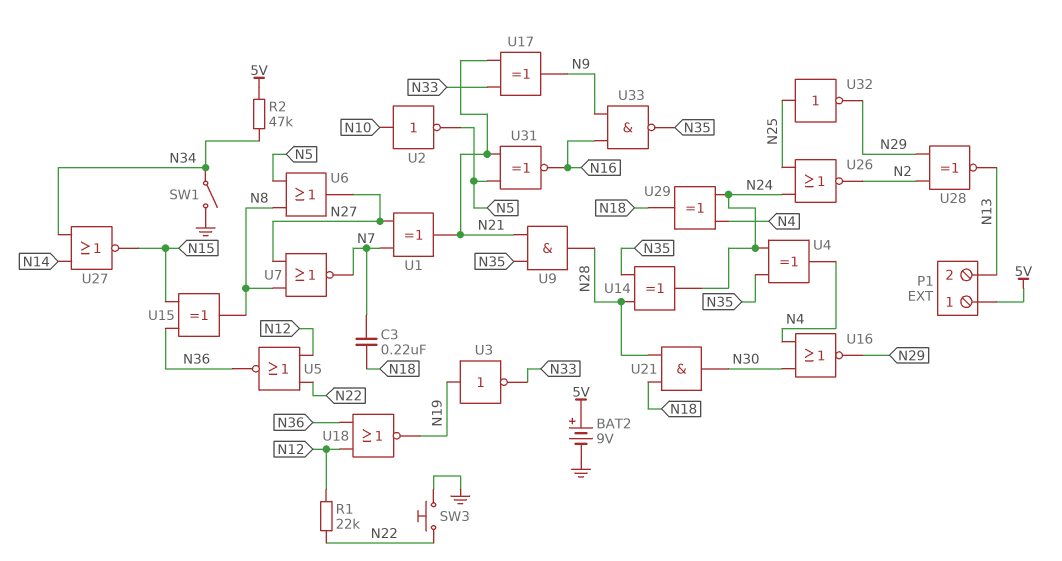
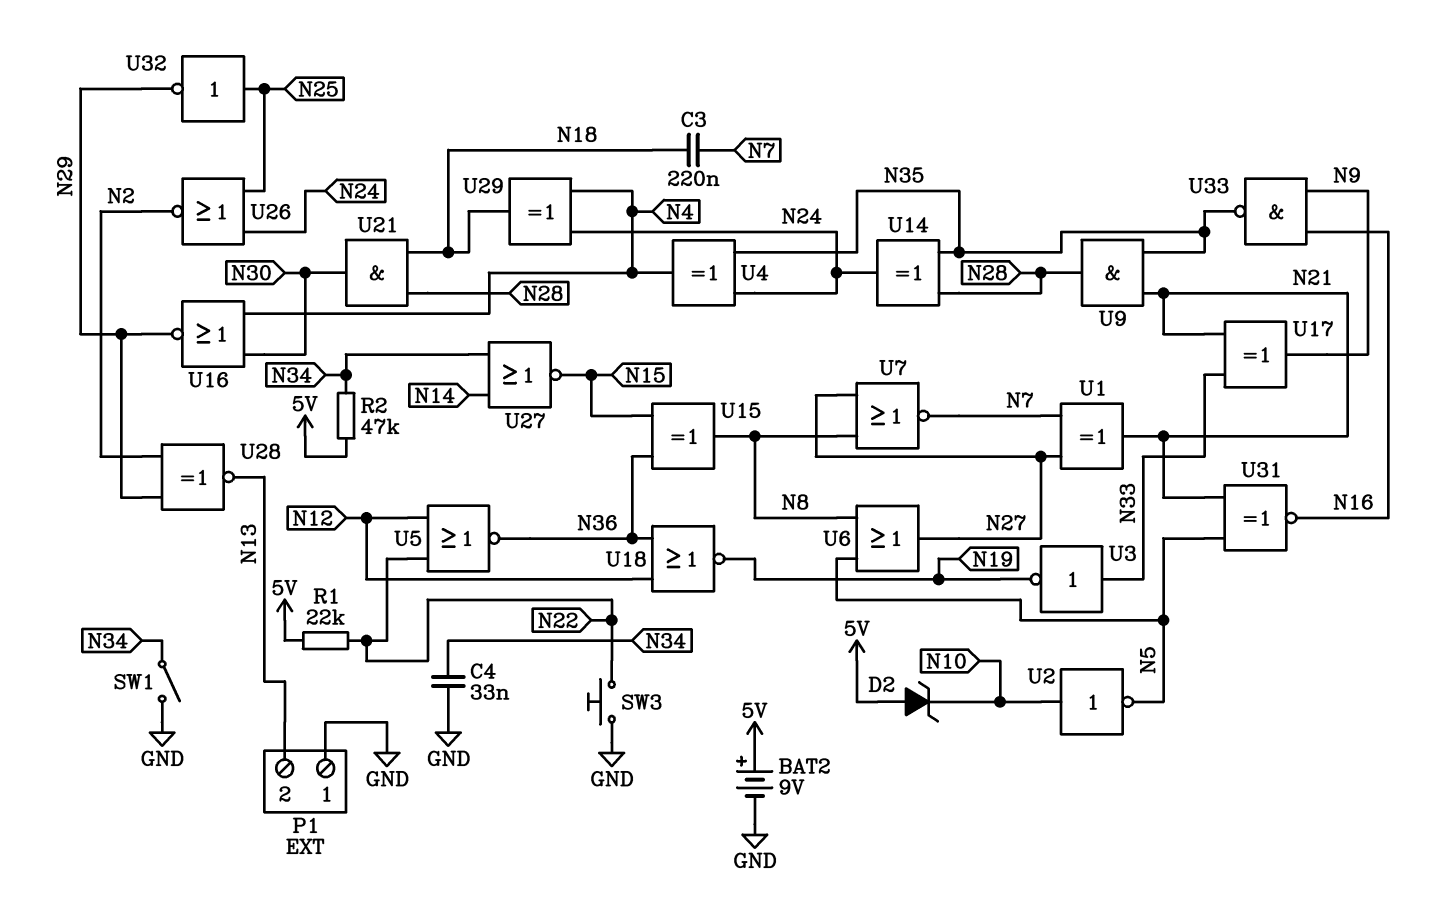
C4: none -> 33nF (GND, N34)
D2: none -> zener (A 5V, K N10)
P1 pin 1: 5V -> GND
R1: 22k (N12, N22) -> 22k (5V, N22)
U3: NOT (in N19, out N33) -> NOT (in N33, out N19)

